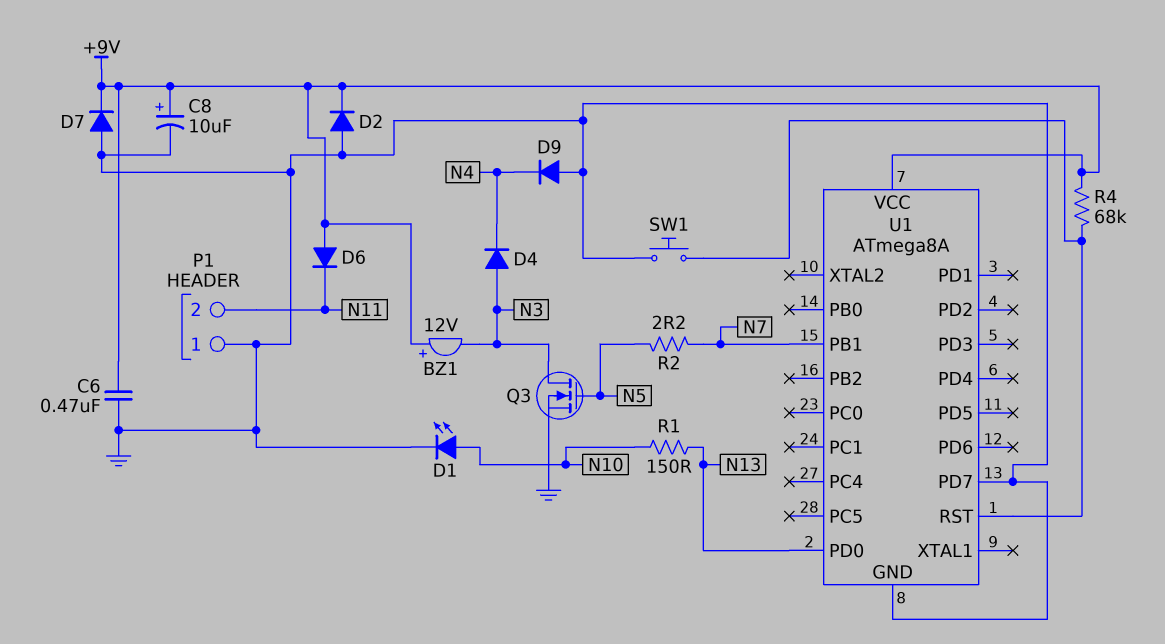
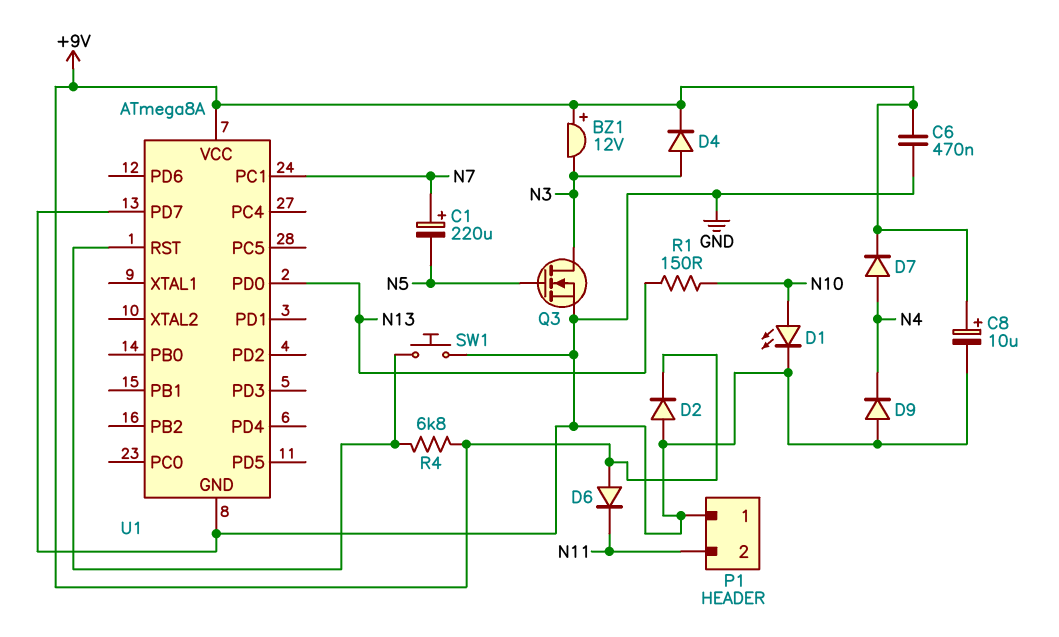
C1: none -> 220uF (plus N7, minus N5)
D4: diode (A N3, K N4) -> diode (A N3, K +9V)
D7: diode (A GND, K +9V) -> diode (A N4, K +9V)
R2: 2.2 (N5, N7) -> none
R4: 68k (+9V, U1/RST) -> 6.8k (+9V, U1/RST)
U1 pin PB1: N7 -> none
U1 pin PC1: none -> N7

